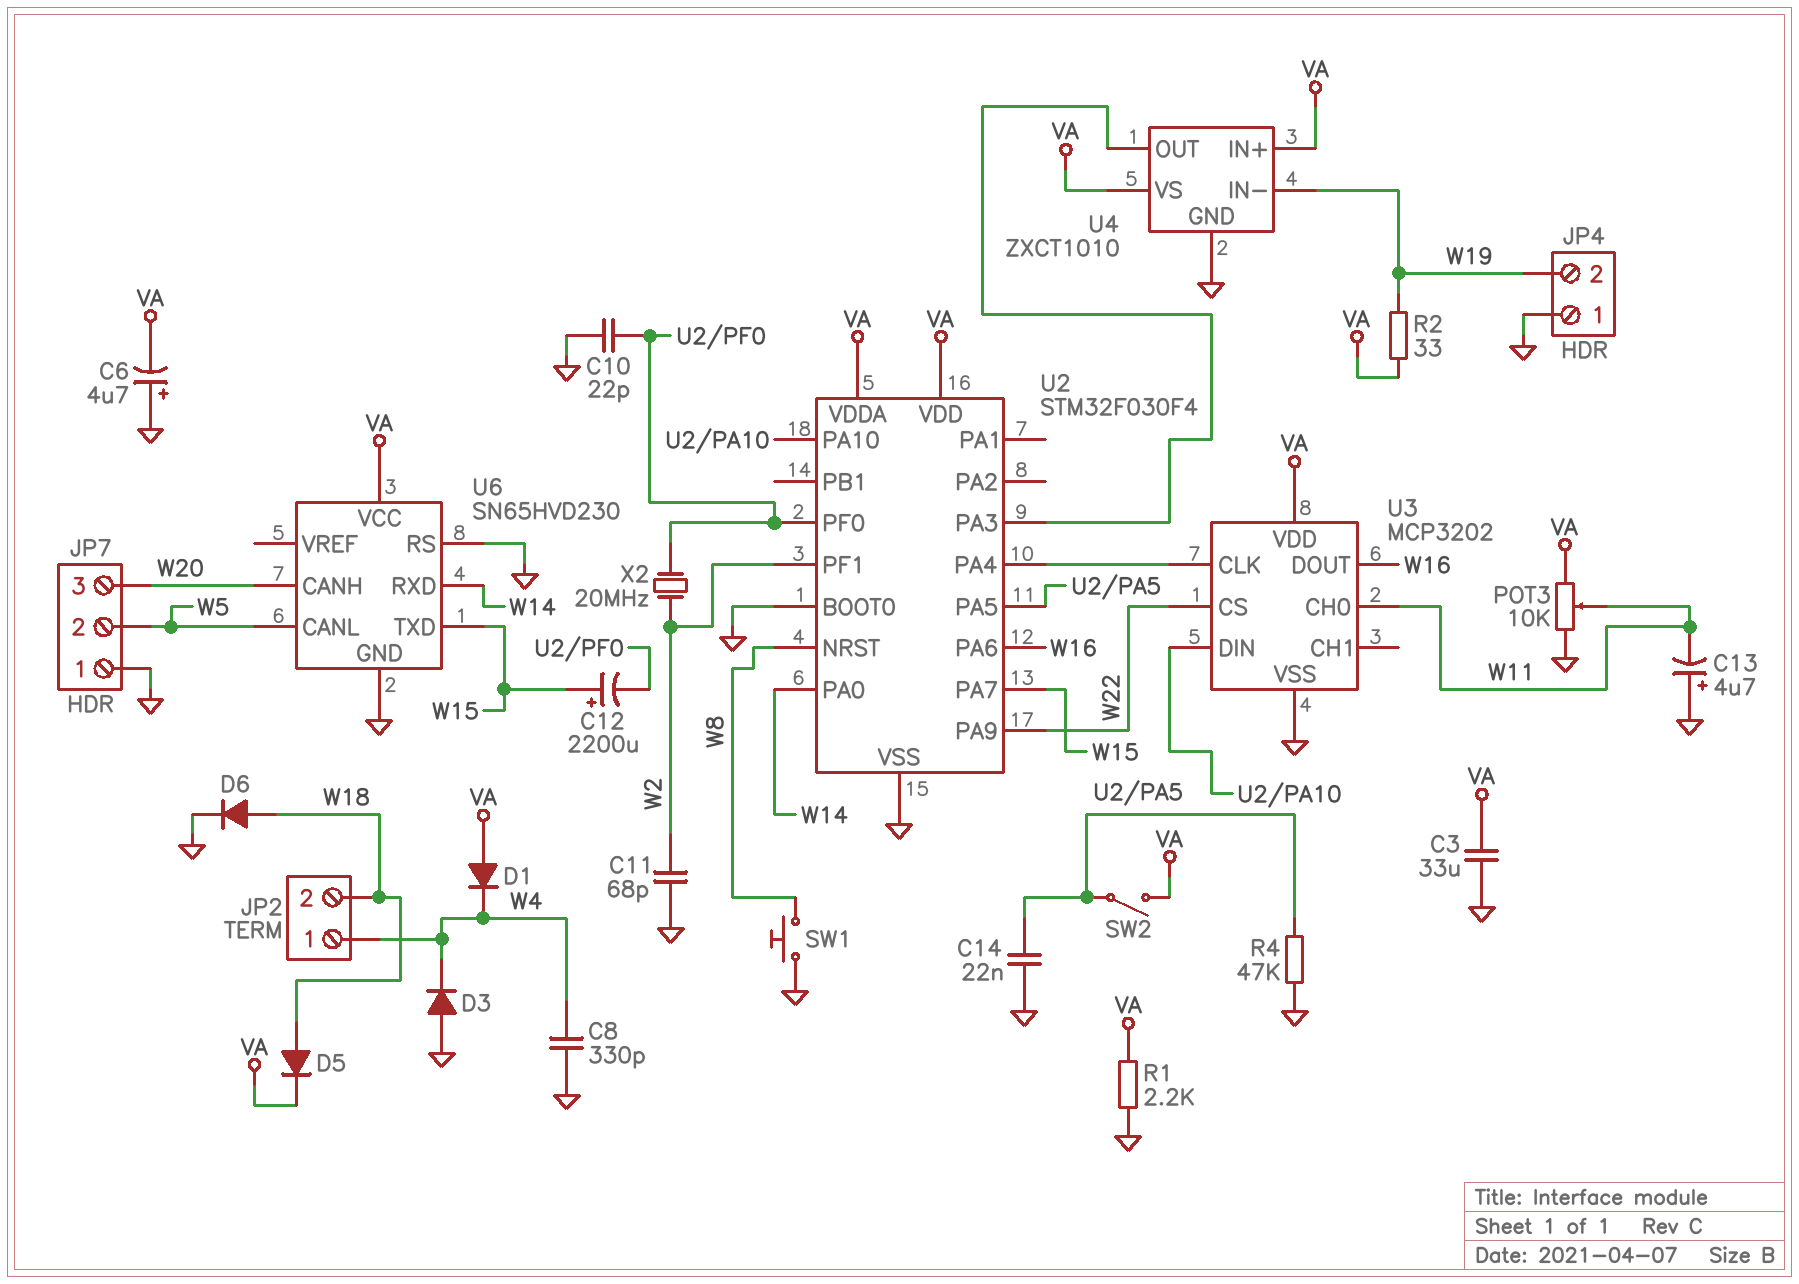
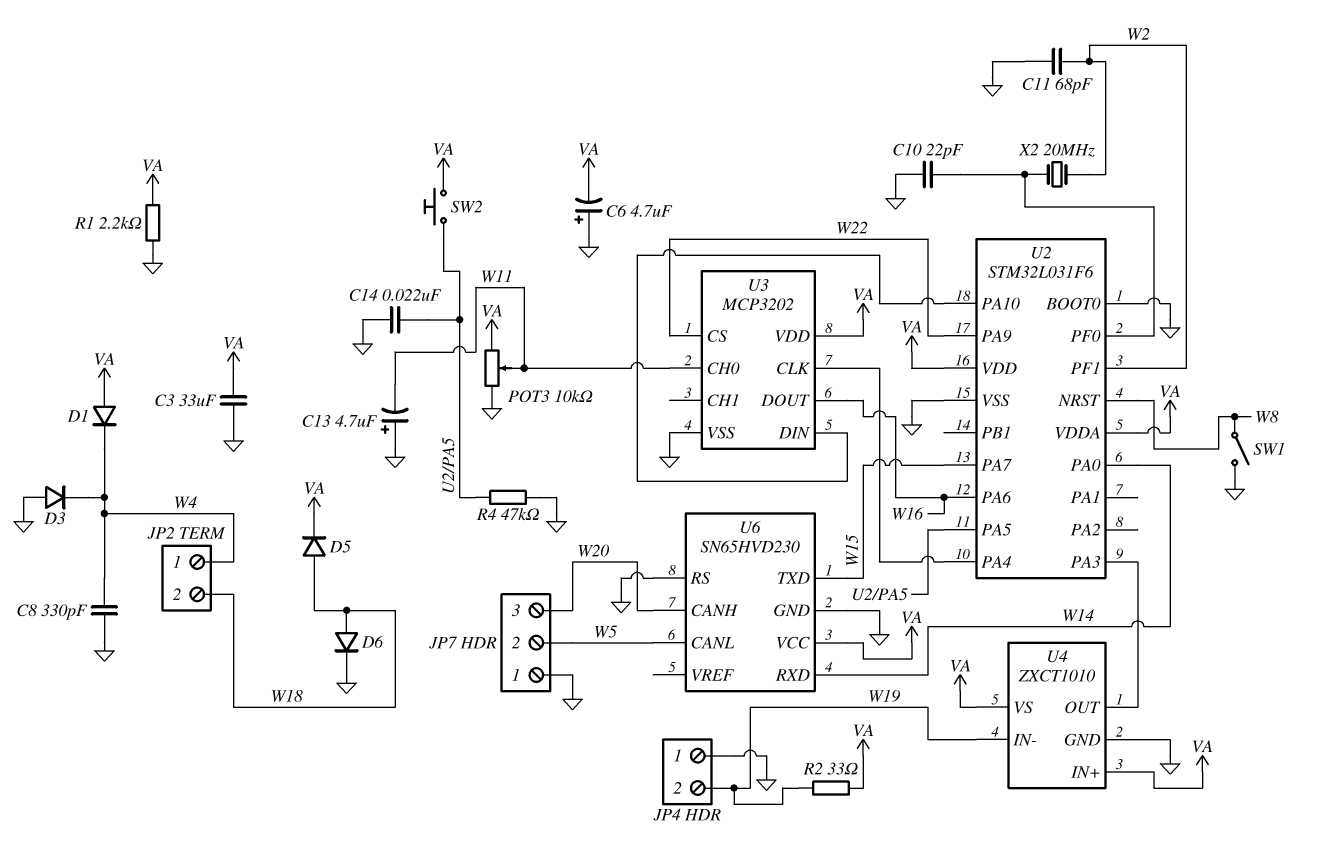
C12: 2200uF (plus W15, minus U2/PF0) -> none
SW1: button (GND, W8) -> switch (GND, W8)
SW2: switch (U2/PA5, VA) -> button (U2/PA5, VA)
U2: STM32F030F4 -> STM32L031F6

